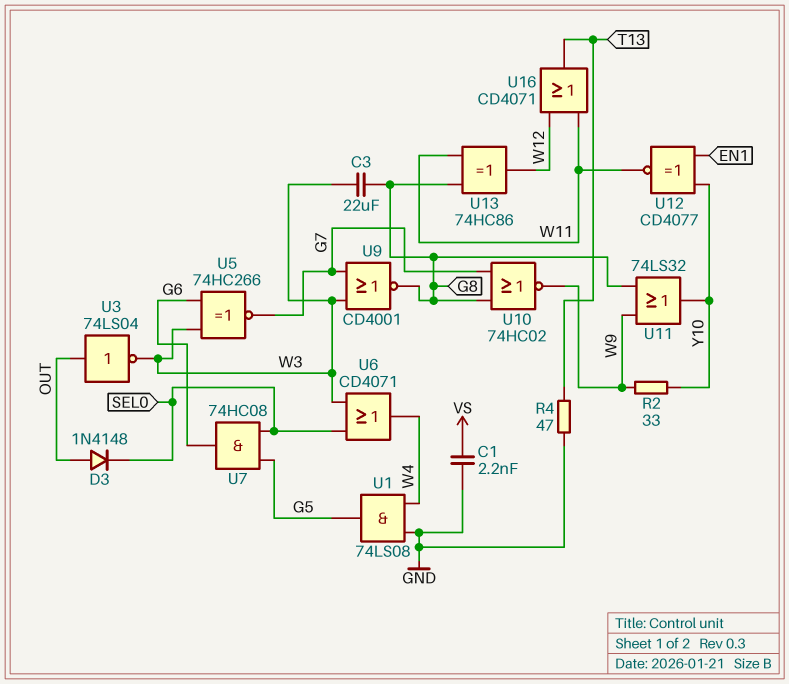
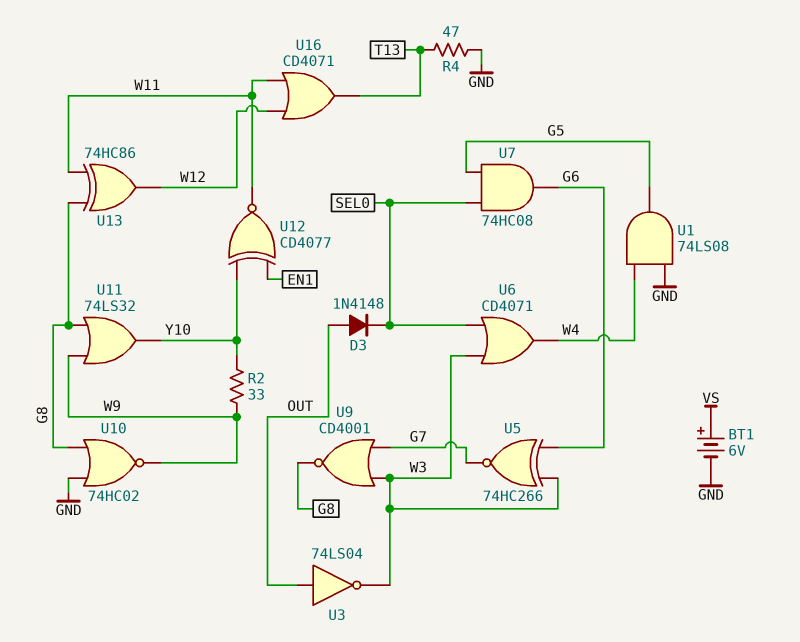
BT1: none -> 6V (plus VS, minus GND)
C1: 2.2nF (GND, VS) -> none
C3: 22uF (G8, W3) -> none
U10: NOR 74HC02 (in G7, in G8, out W9) -> NOR 74HC02 (in G8, in GND, out W9)

